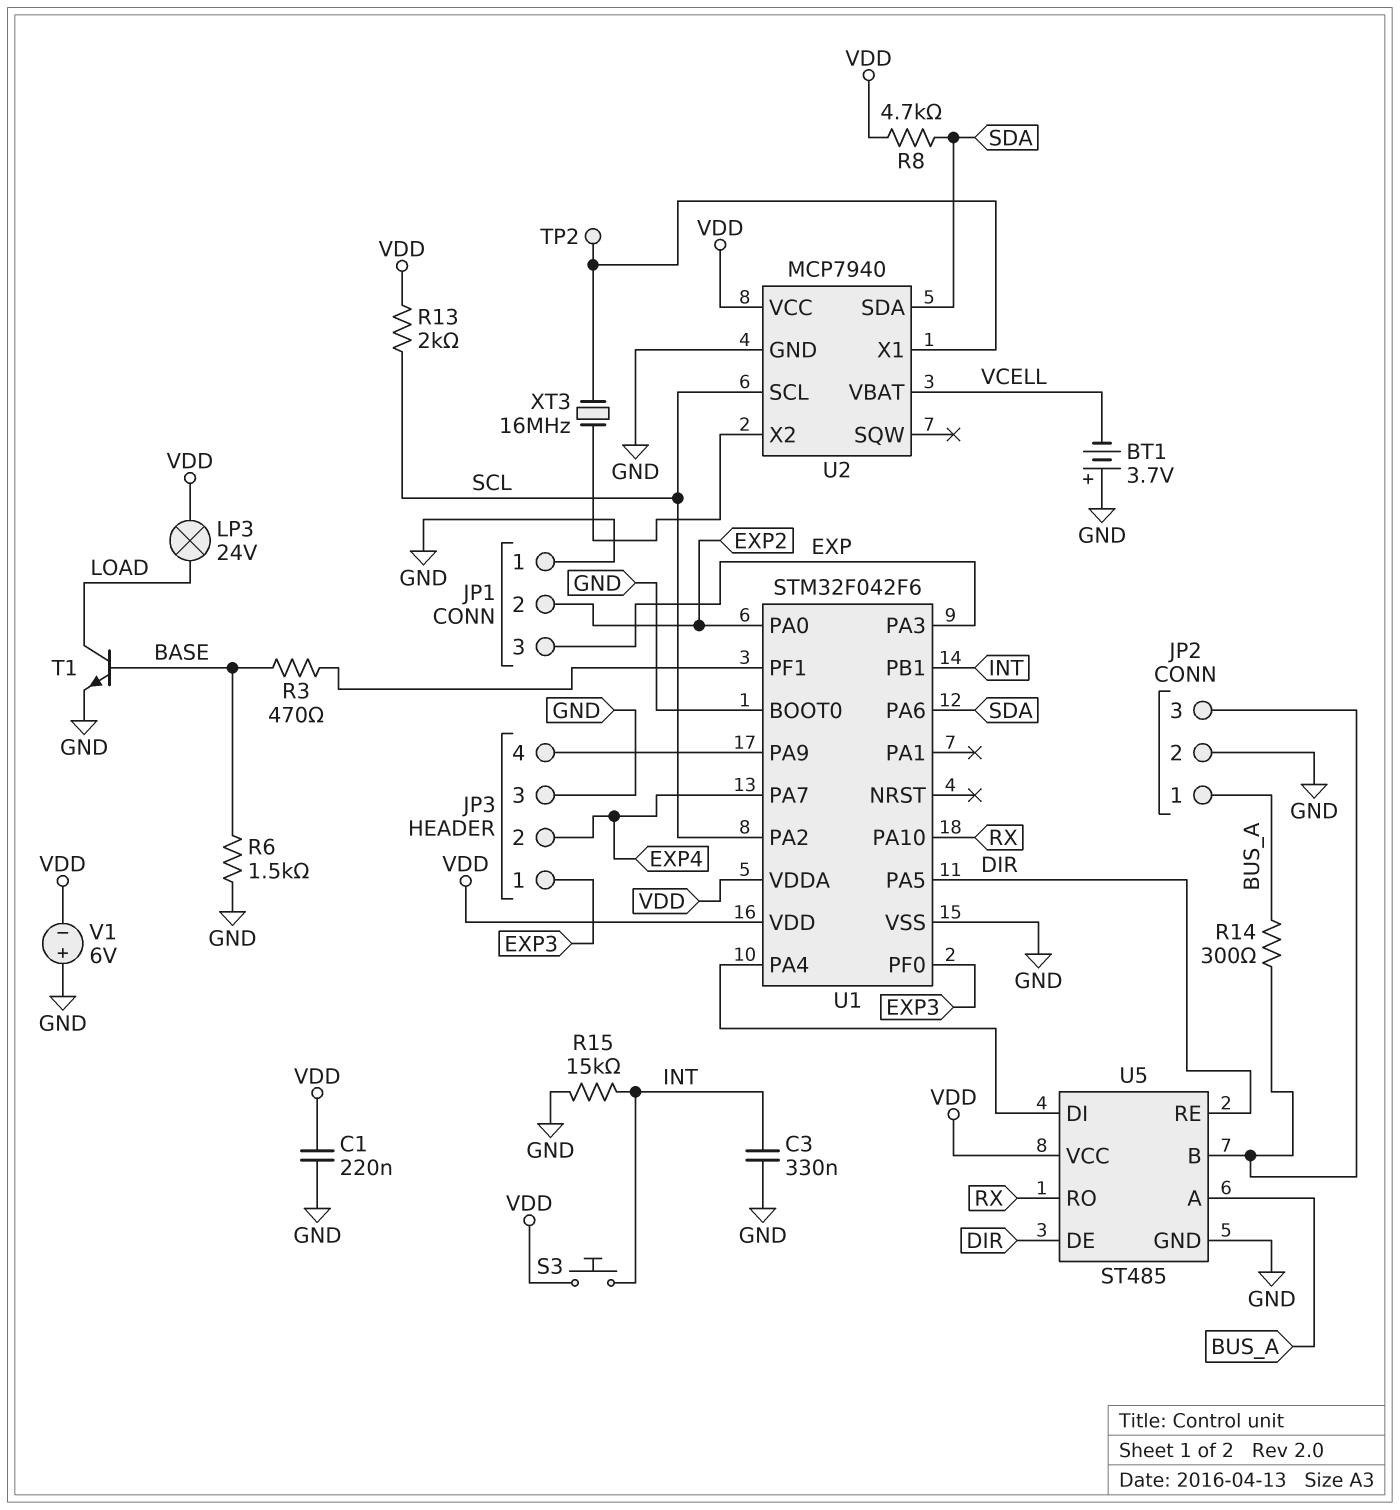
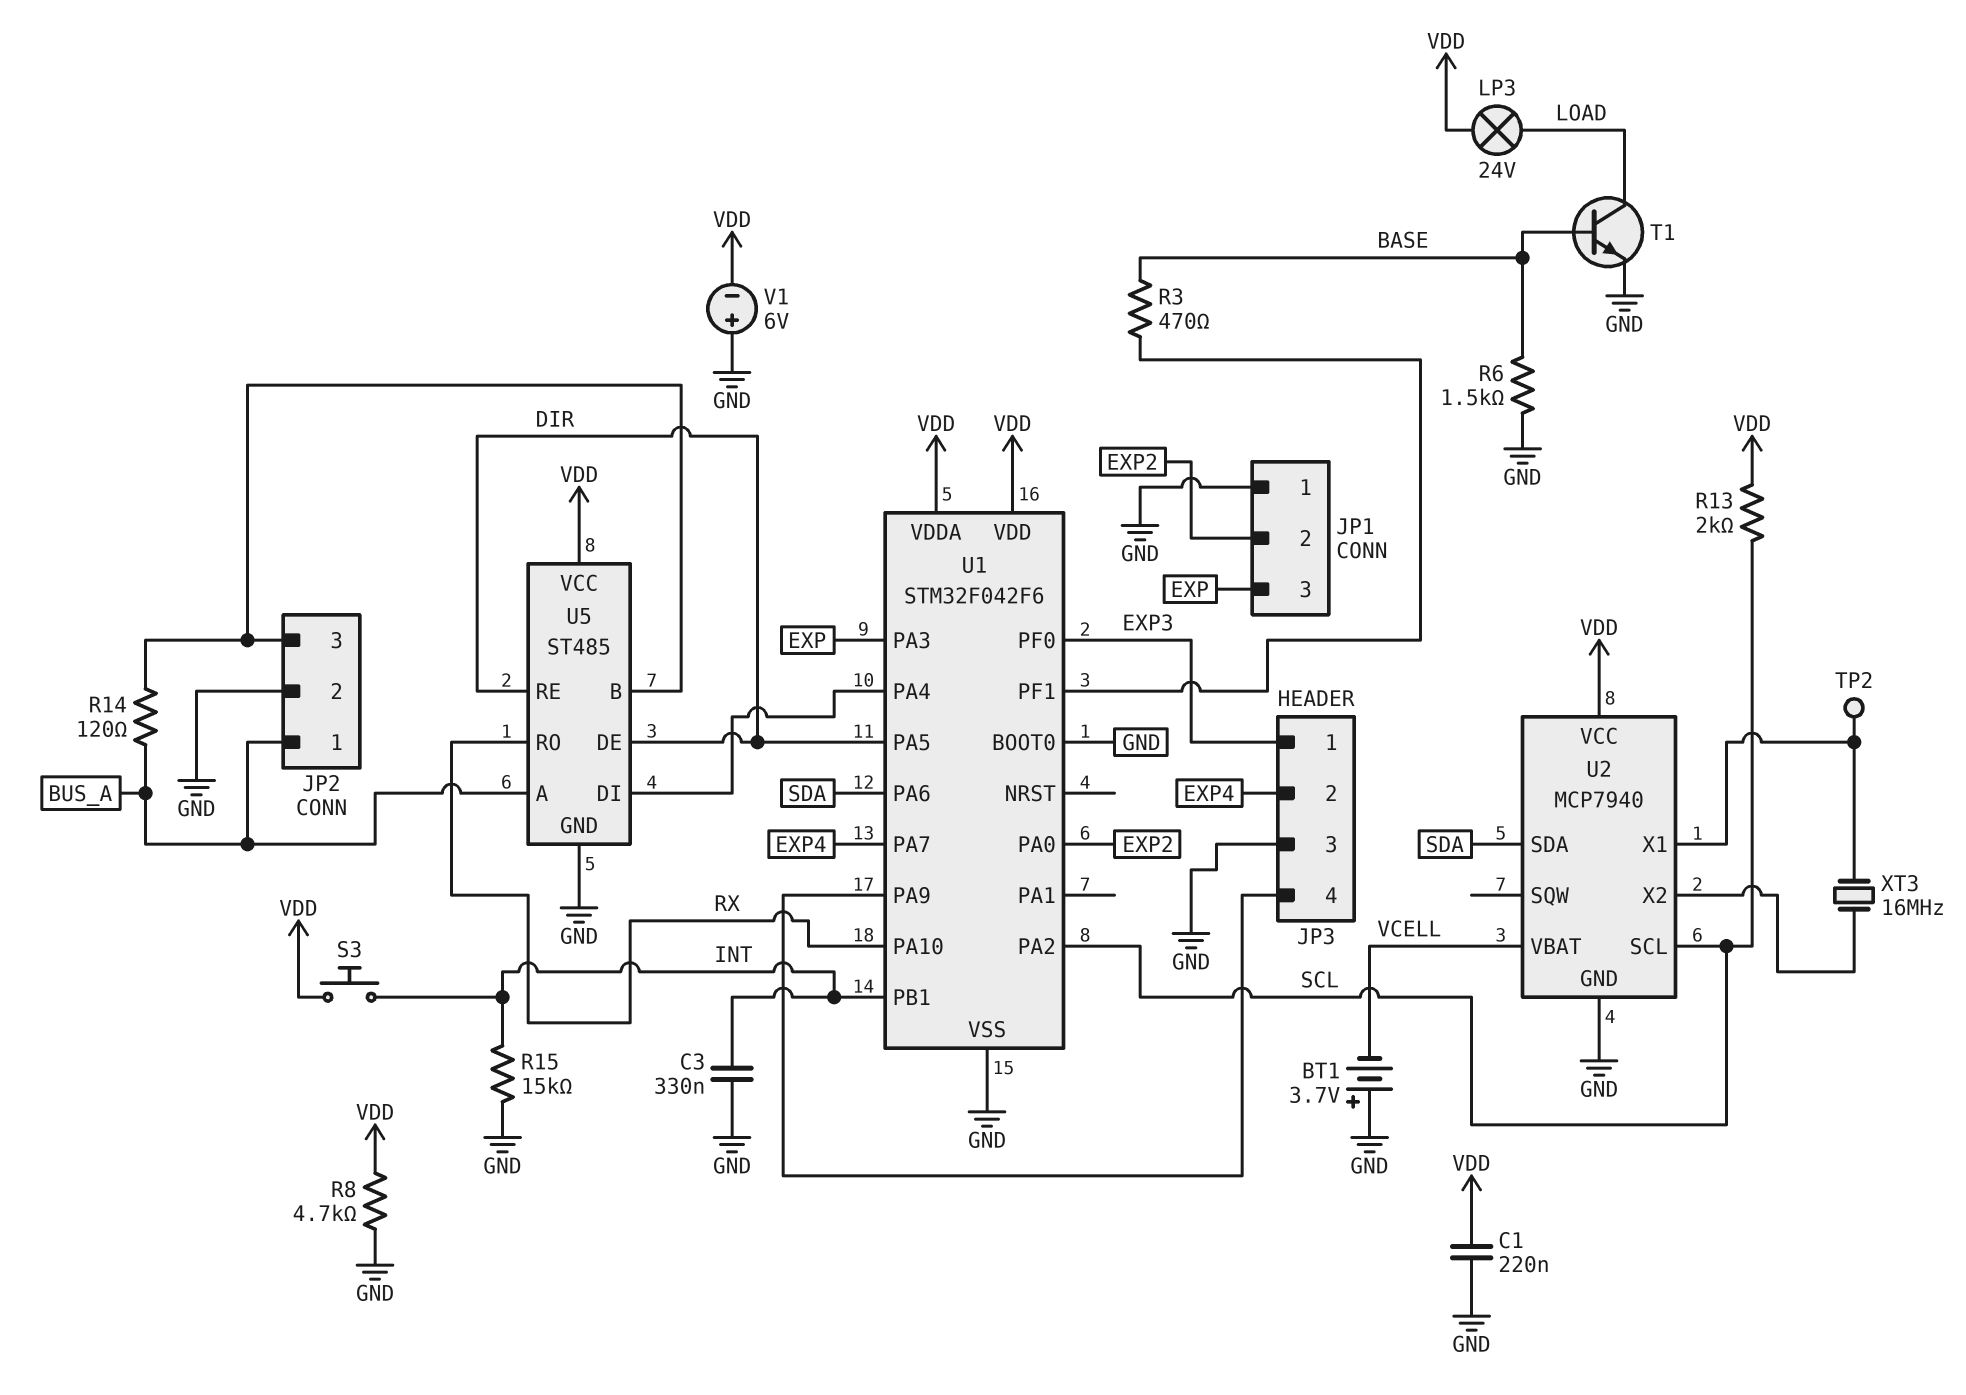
R8: 4.7k (SDA, VDD) -> 4.7k (GND, VDD)
R14: 300 (BUS_A, JP2/3) -> 120 (BUS_A, JP2/3)

